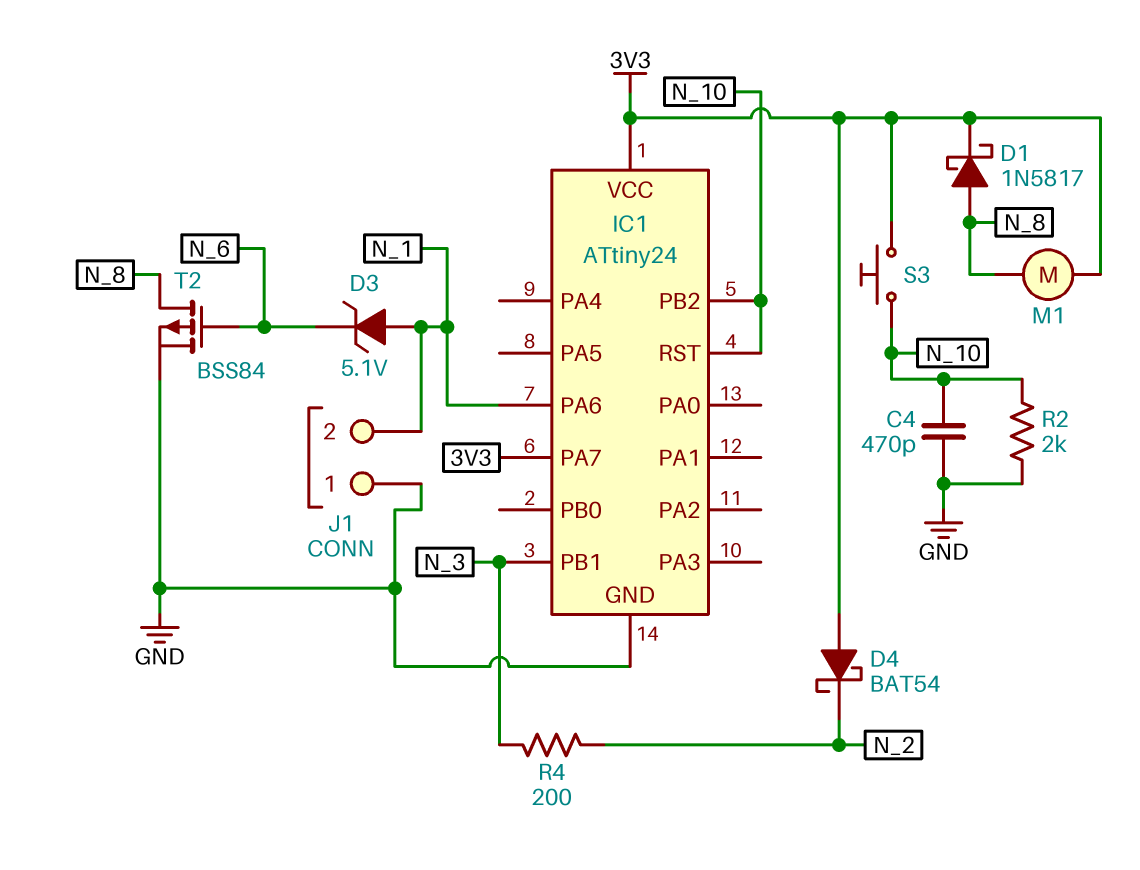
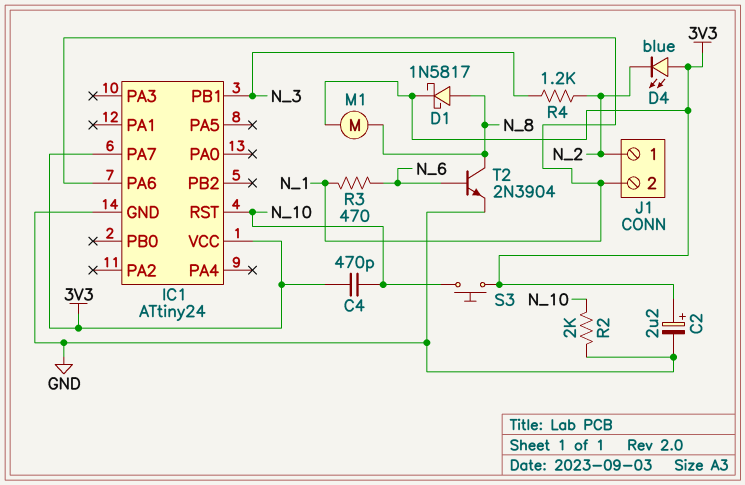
C2: none -> 2.2uF (plus 3V3, minus GND)
C4: 470pF (GND, N_10) -> 470pF (3V3, N_10)
D3: zener 5.1V (A N_1, K N_6) -> none
D4: schottky BAT54 (A 3V3, K N_2) -> LED blue (A 3V3, K N_2)
IC1 pin PB2: N_10 -> none
J1 pin 1: GND -> N_2
R3: none -> 470 (N_1, N_6)
R4: 200 (N_2, N_3) -> 1.2k (N_2, N_3)
T2: PMOS BSS84 (G N_6, D N_8, S GND) -> NPN 2N3904 (B N_6, C N_8, E GND)

